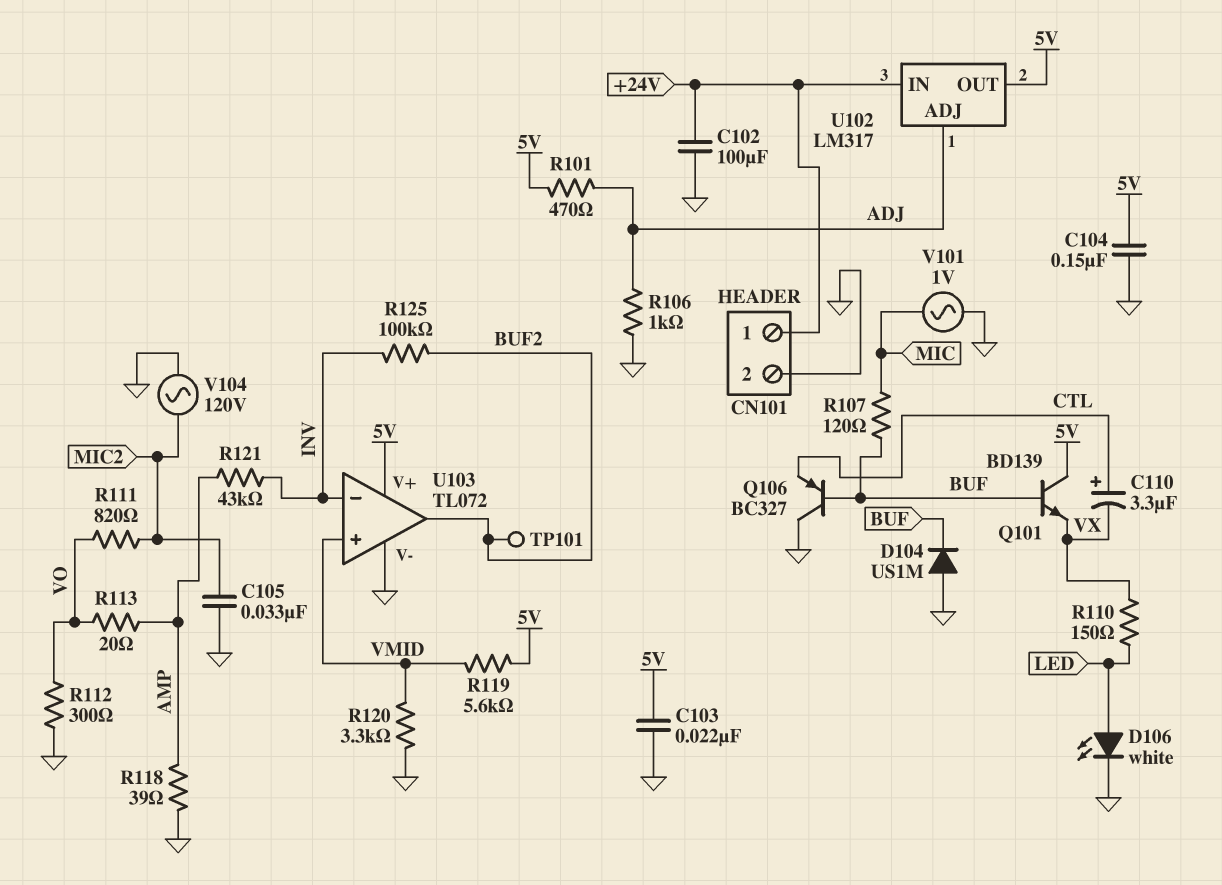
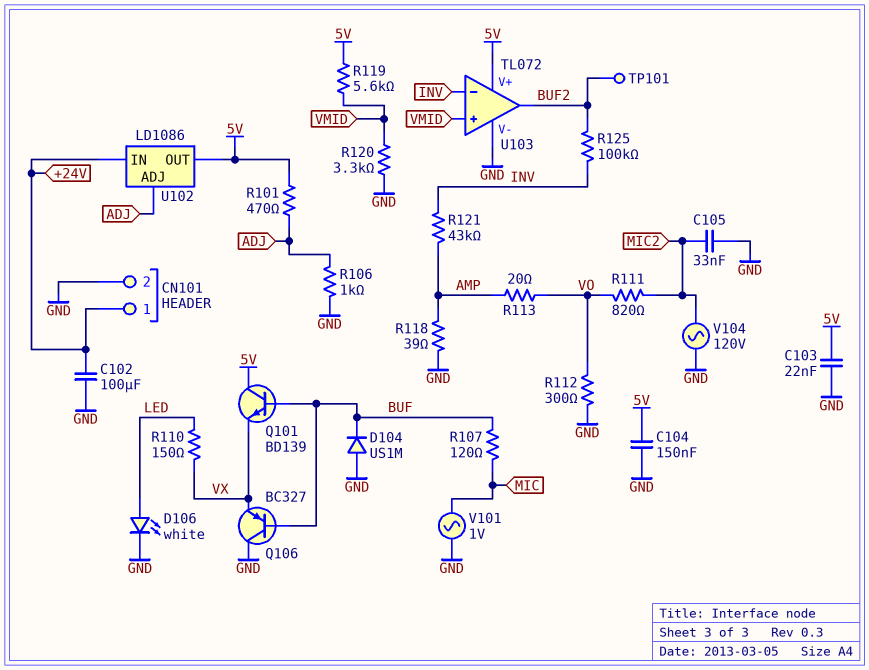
C110: 3.3uF (plus CTL, minus VX) -> none
Q106: PNP BC327 (B BUF, C GND, E CTL) -> PNP BC327 (B BUF, C GND, E VX)
U102: LM317 -> LD1086

